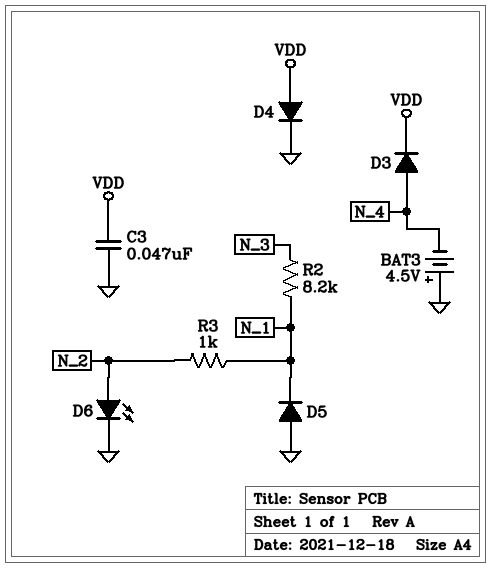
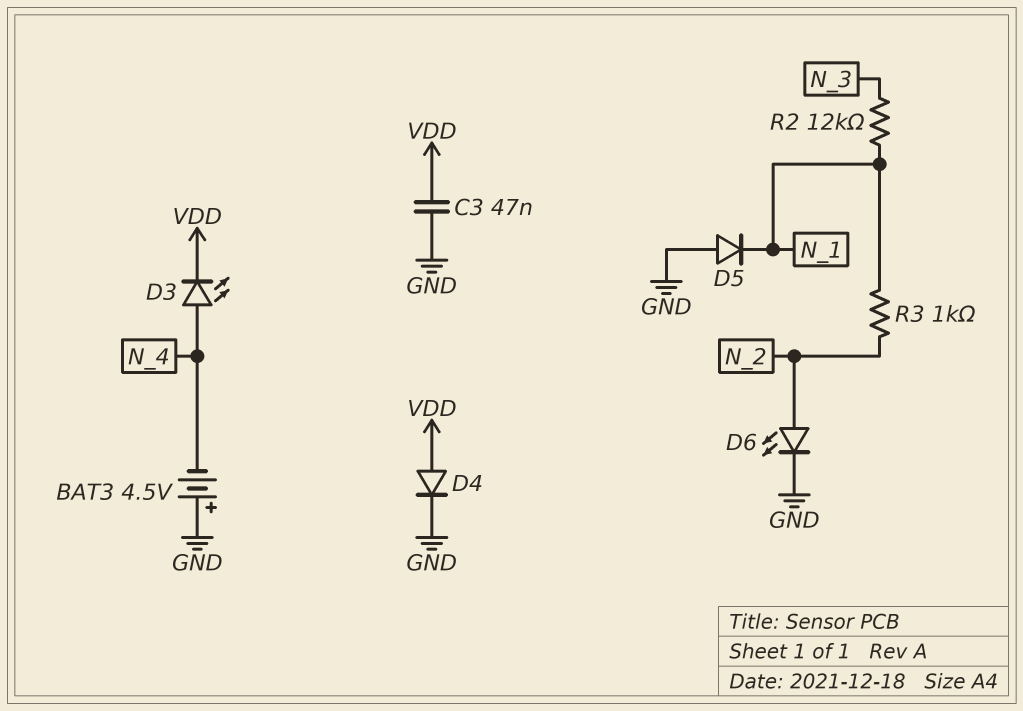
D3: diode (A N_4, K VDD) -> LED (A N_4, K VDD)
R2: 8.2k (N_1, N_3) -> 12k (N_1, N_3)

